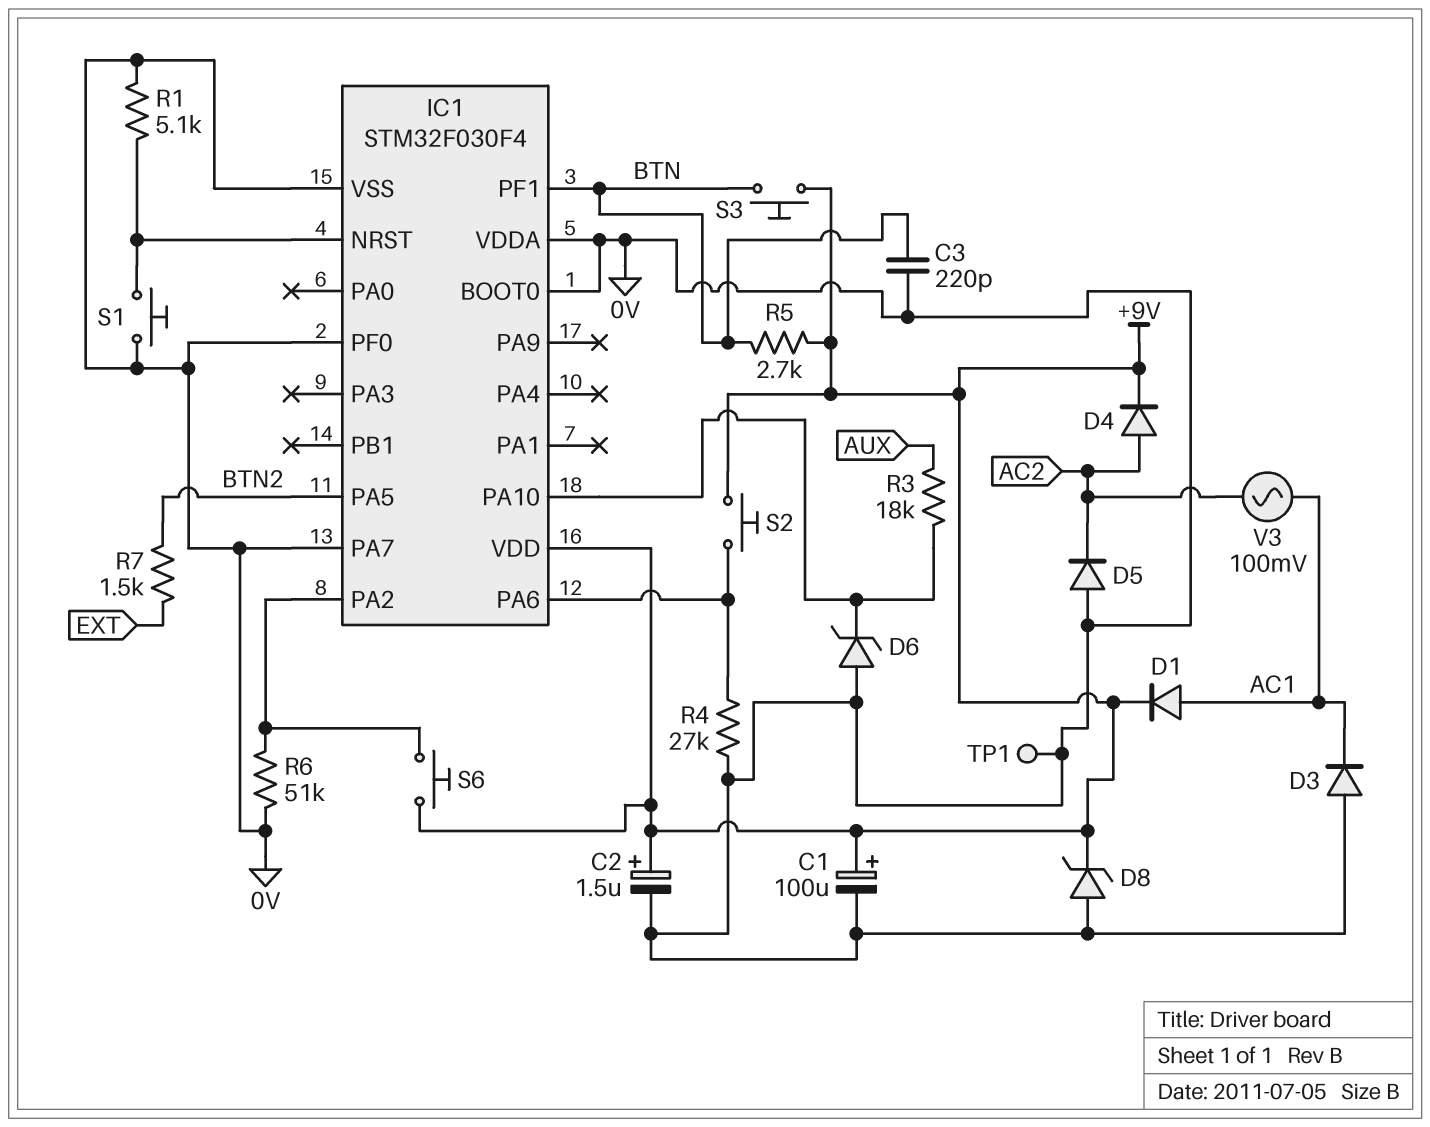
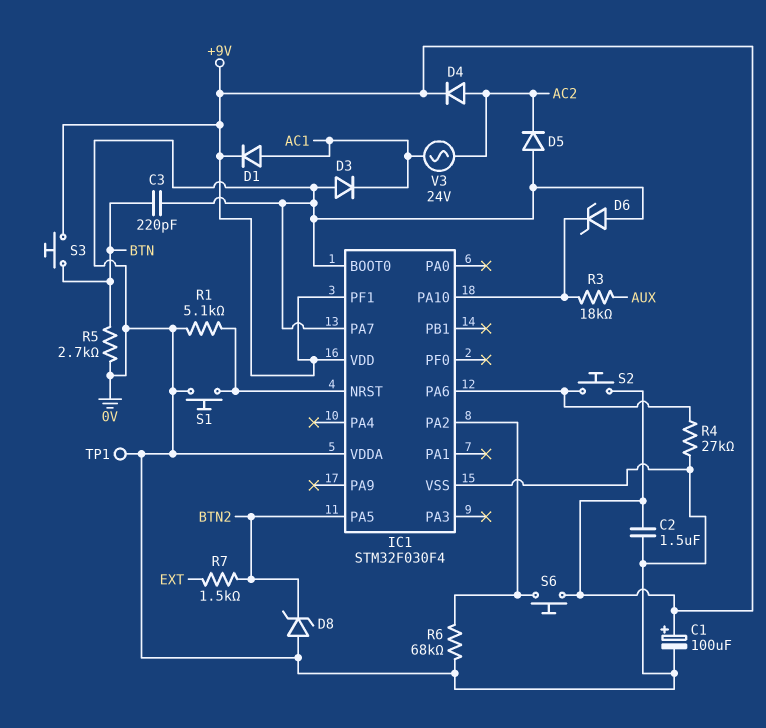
C2: 1.5uF (plus +9V, minus 0V) -> 1.5uF (+9V, 0V)
D8: zener (A 0V, K +9V) -> zener (A 0V, K BTN2)
IC1 pin PF0: 0V -> none
IC1 pin PF1: BTN -> +9V
R5: 2.7k (+9V, BTN) -> 2.7k (0V, BTN)
R6: 51k (0V, IC1/PA2) -> 68k (0V, IC1/PA2)
V3: AC 100mV (AC1, AC2) -> AC 24V (AC1, AC2)

